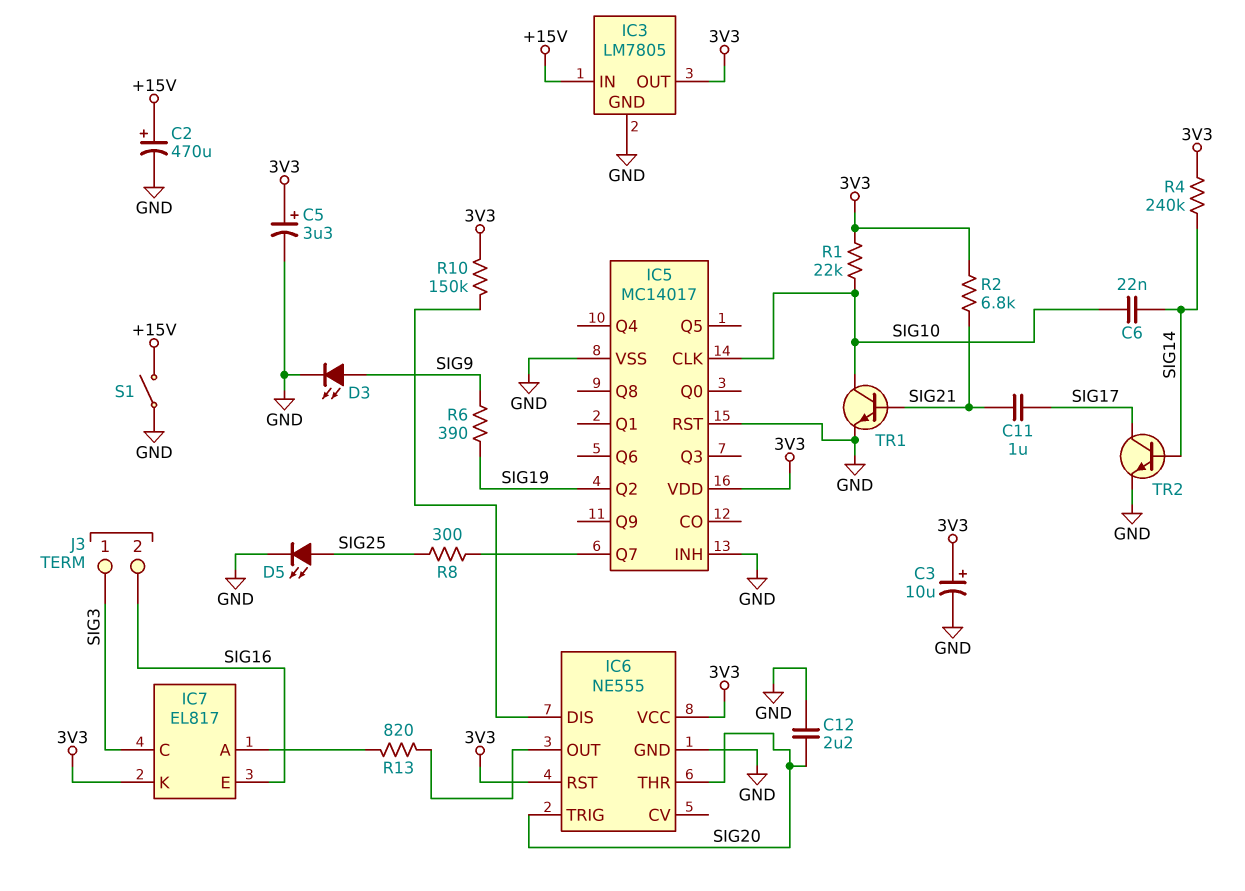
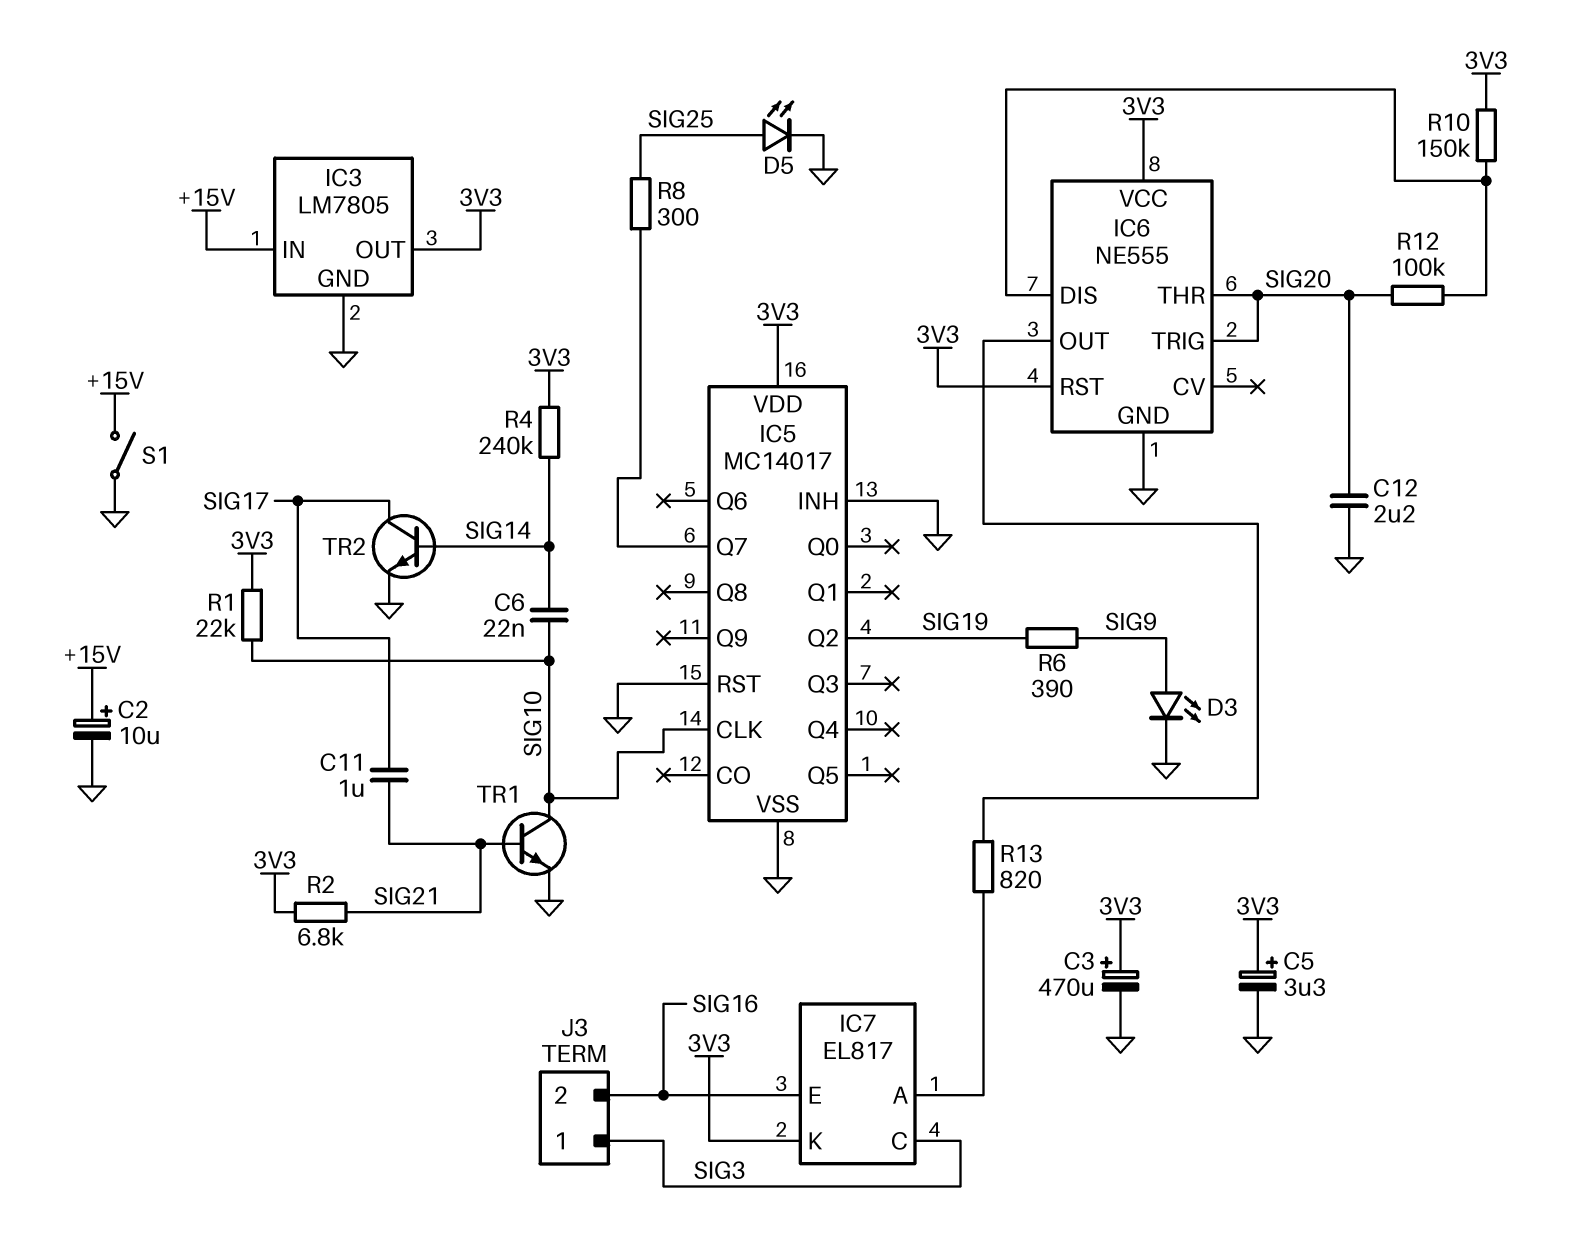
C2: 470uF (plus +15V, minus GND) -> 10uF (plus +15V, minus GND)
C3: 10uF (plus 3V3, minus GND) -> 470uF (plus 3V3, minus GND)
R12: none -> 100k (IC6/DIS, SIG20)

